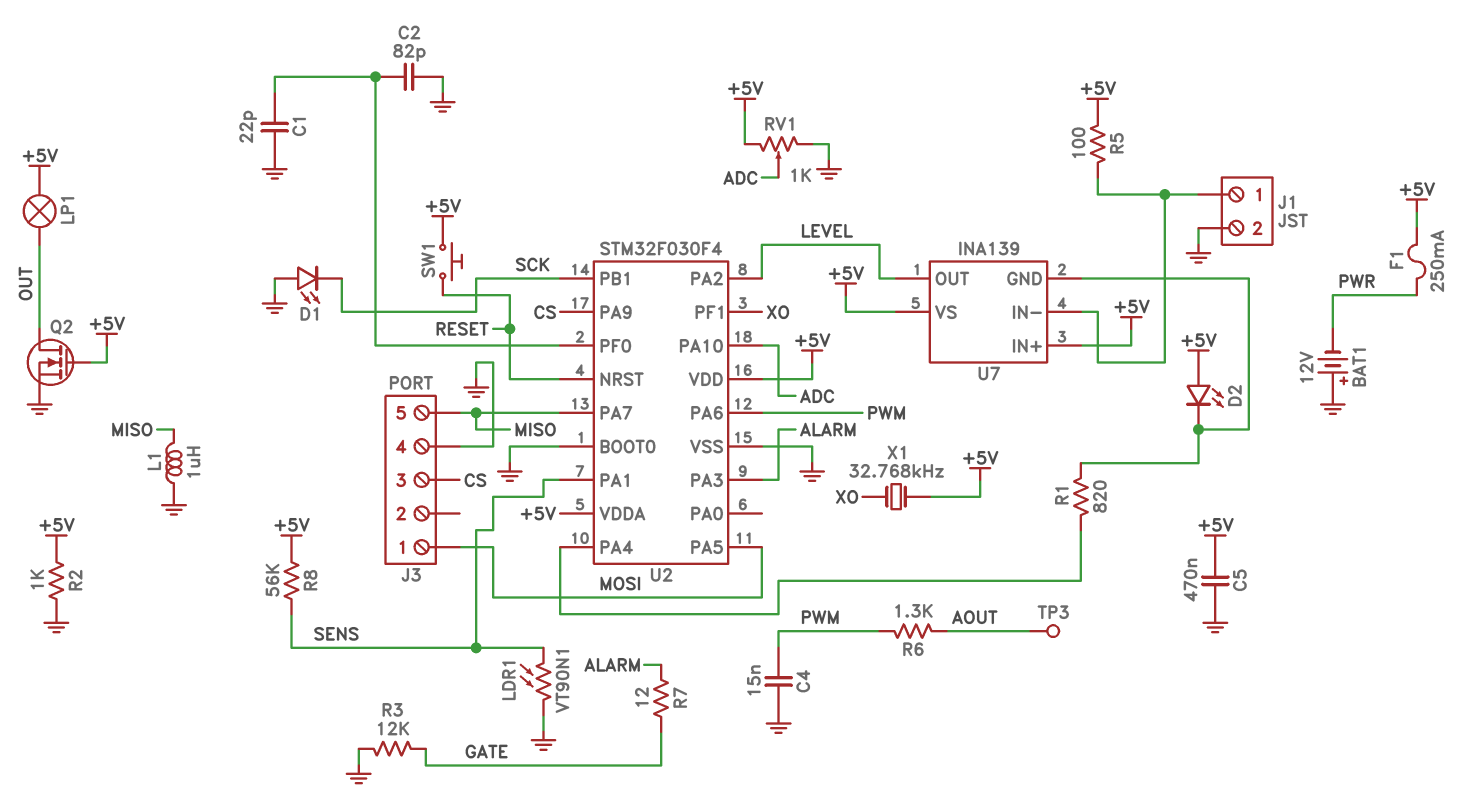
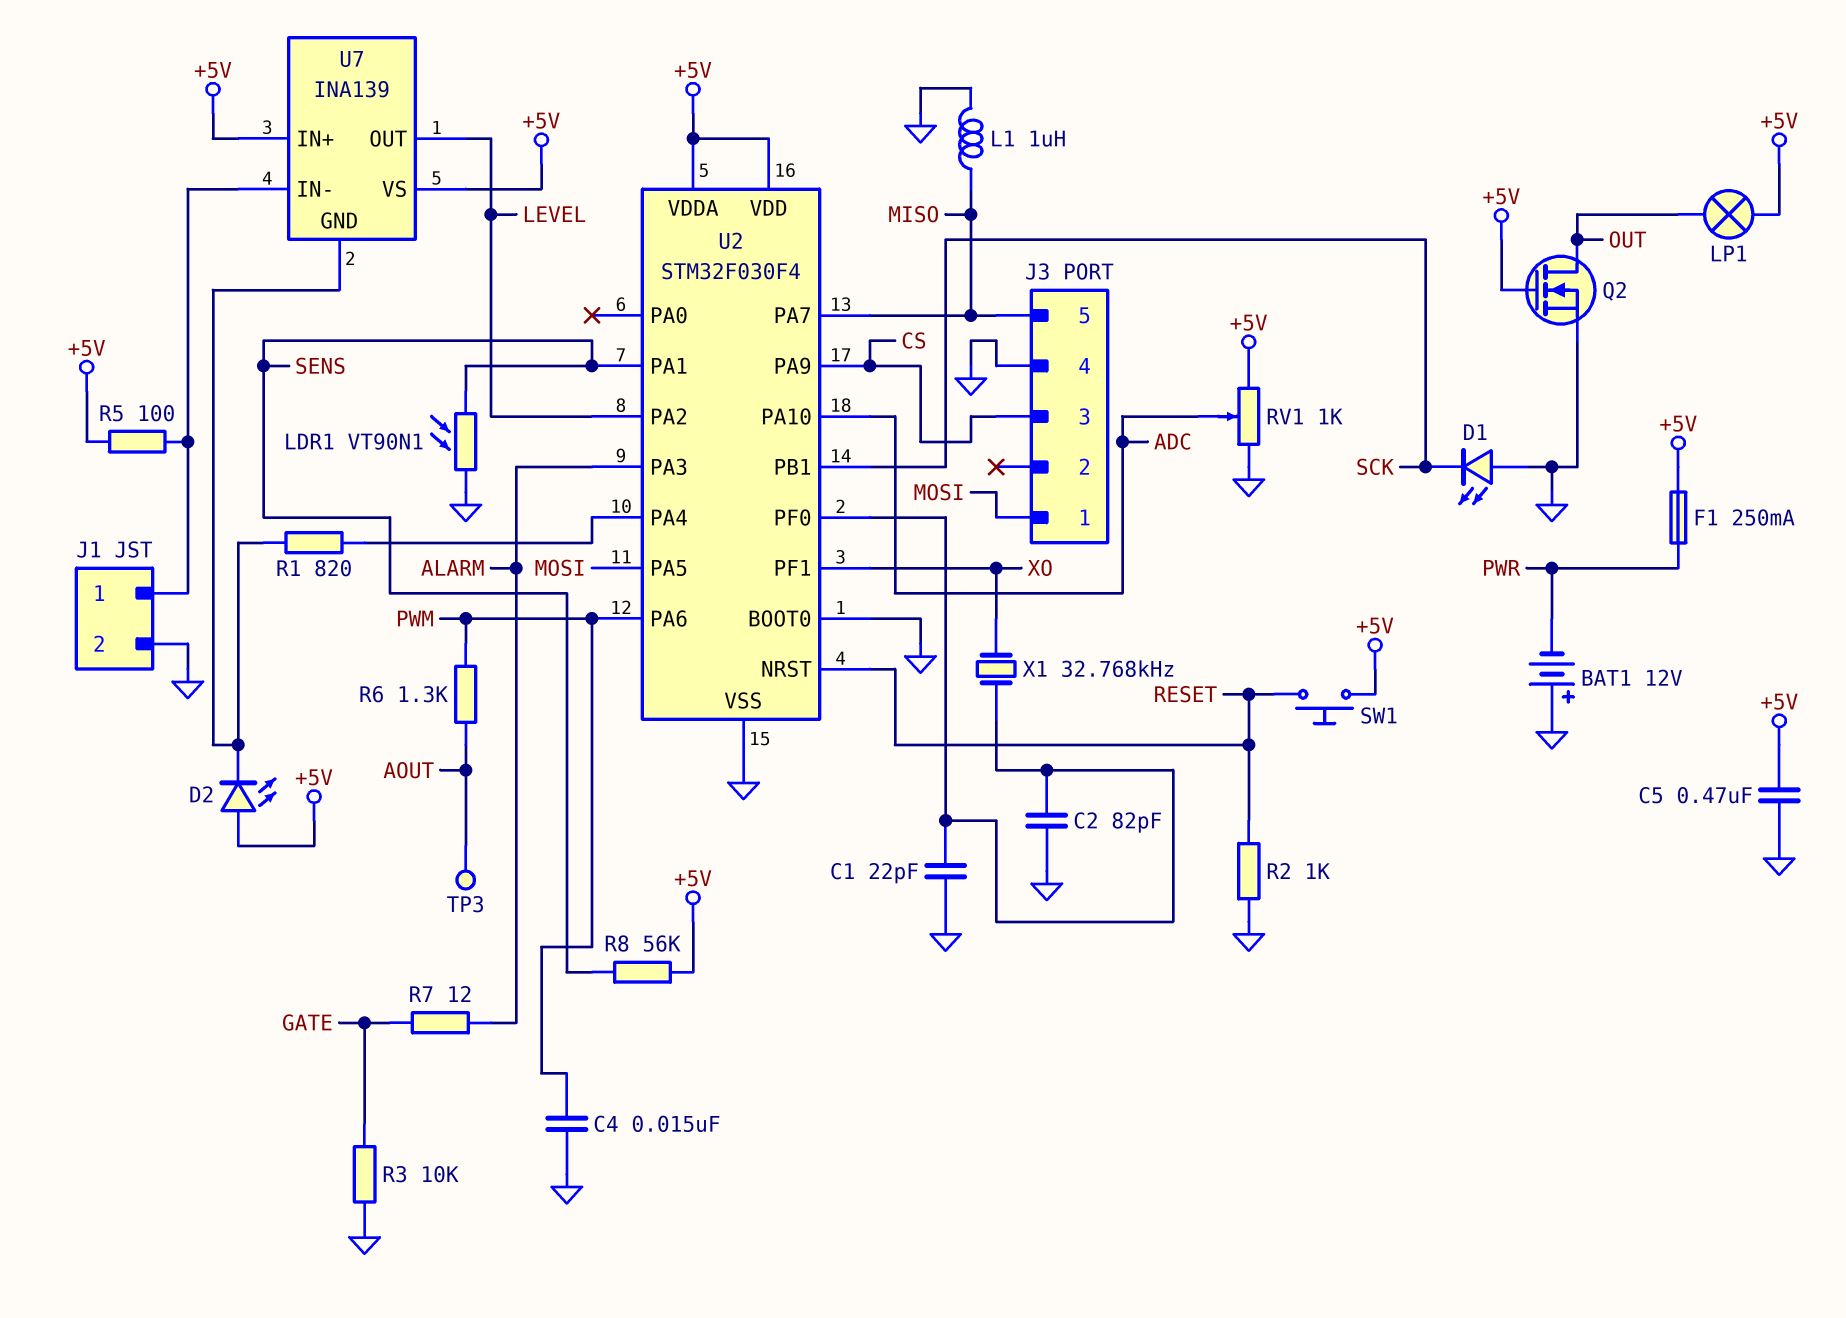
R2: 1k (+5V, GND) -> 1k (GND, RESET)
R3: 12k (GATE, GND) -> 10k (GATE, GND)
X1: 32.768kHz (+5V, XO) -> 32.768kHz (U2/PF0, XO)

